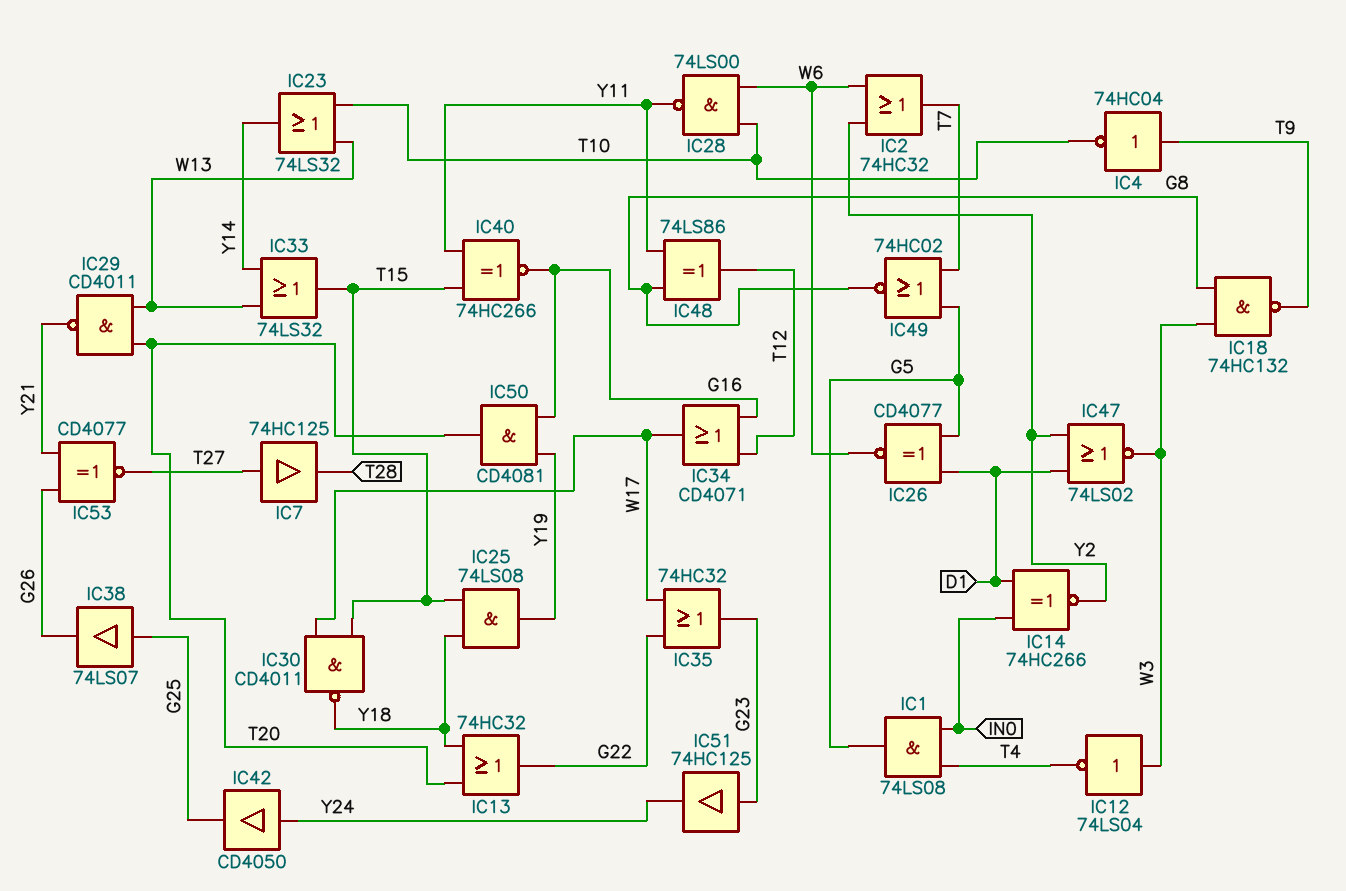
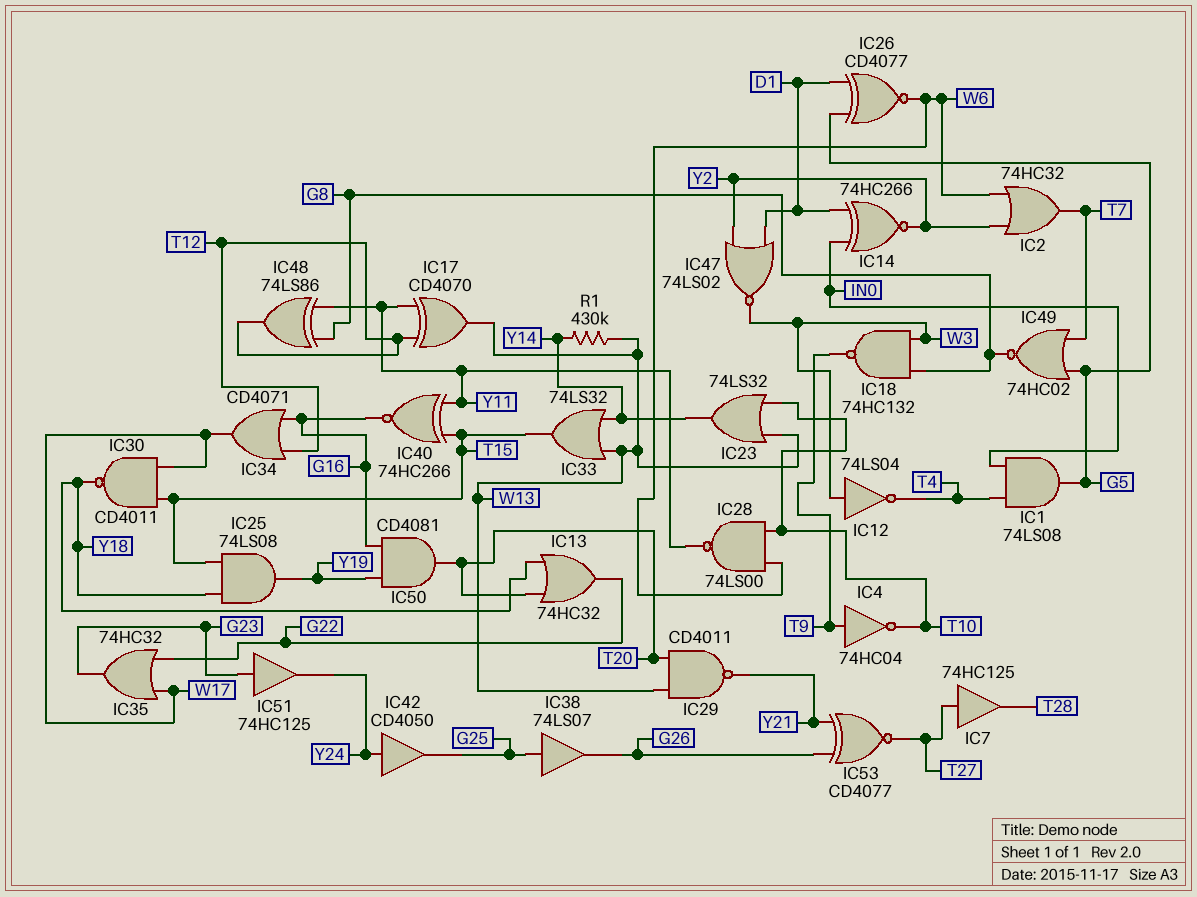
IC17: none -> XOR CD4070 (in T12, in Y11, out W13)
R1: none -> 430k (W13, Y14)

